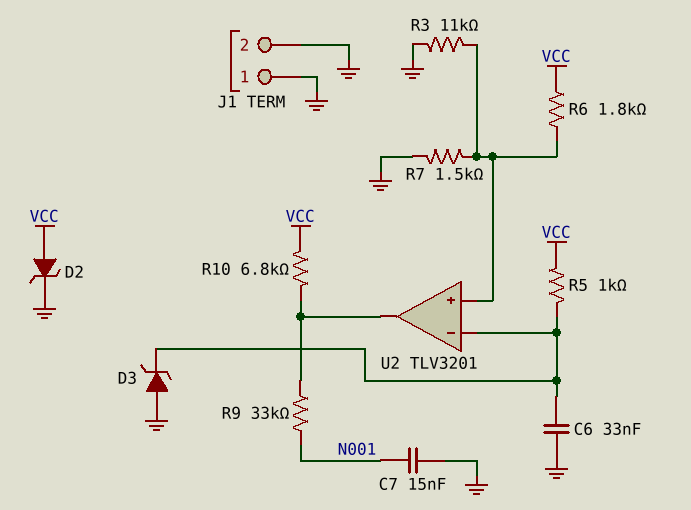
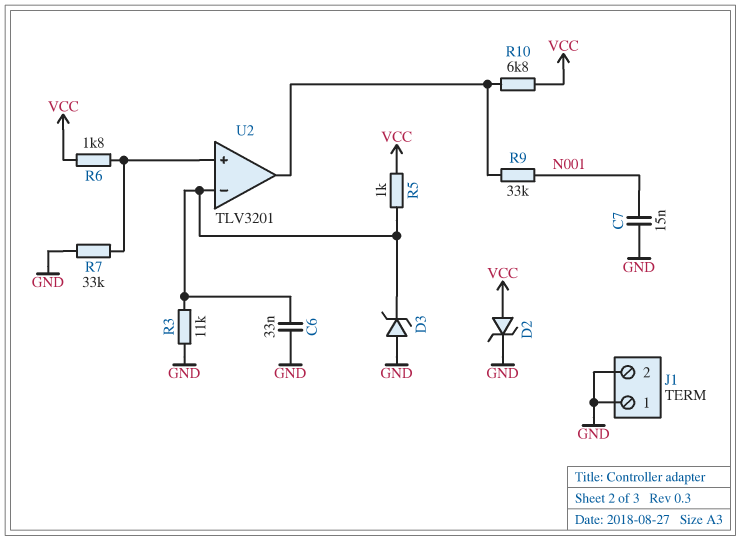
R3: 11k (GND, U2/in+) -> 11k (GND, U2/in-)
R7: 1.5k (GND, U2/in+) -> 33k (GND, U2/in+)

